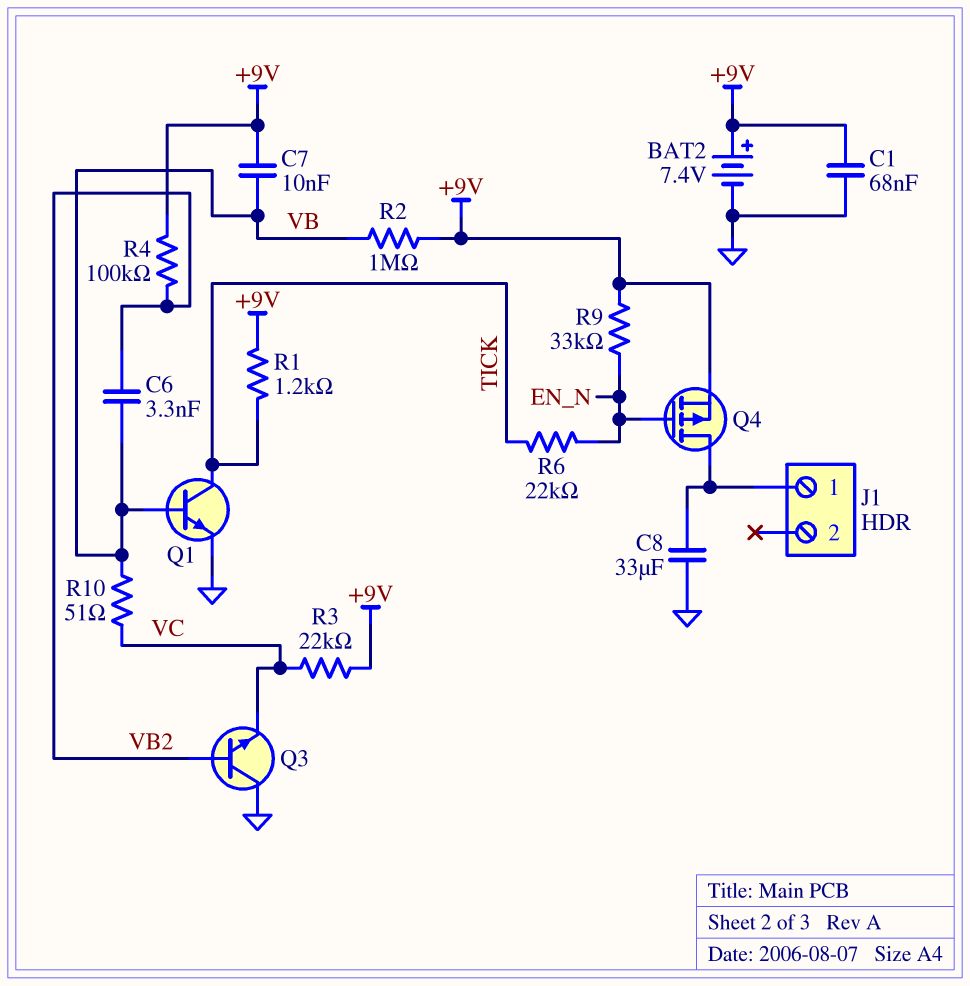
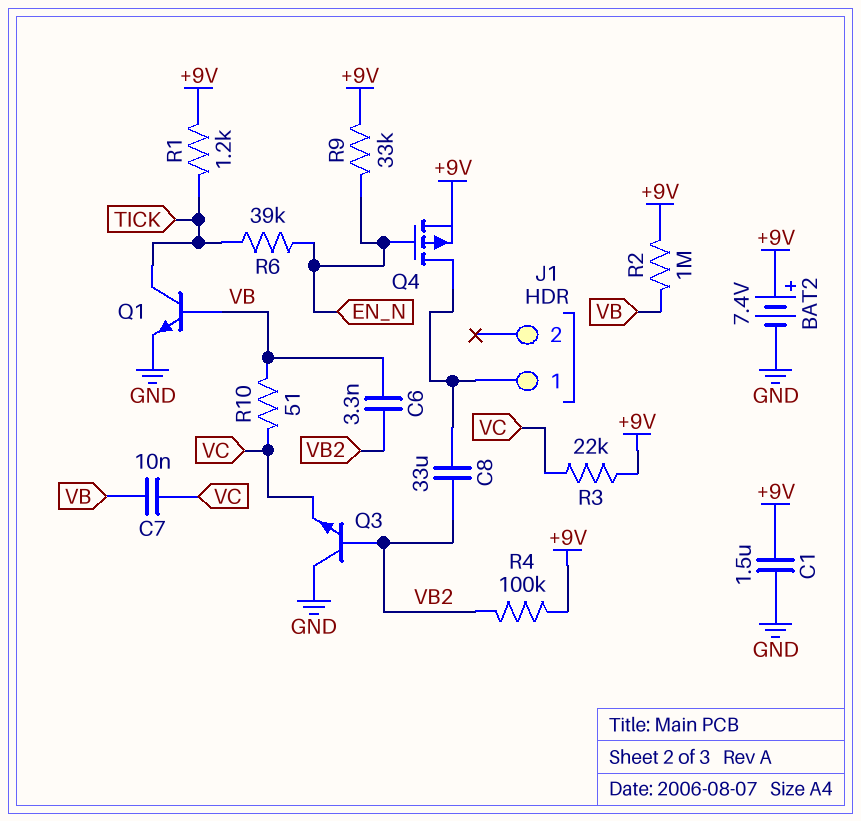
C1: 68nF (+9V, GND) -> 1.5uF (+9V, GND)
C7: 10nF (+9V, VB) -> 10nF (VB, VC)
C8: 33uF (GND, J1/1) -> 33uF (J1/1, VB2)
R6: 22k (EN_N, TICK) -> 39k (EN_N, TICK)

